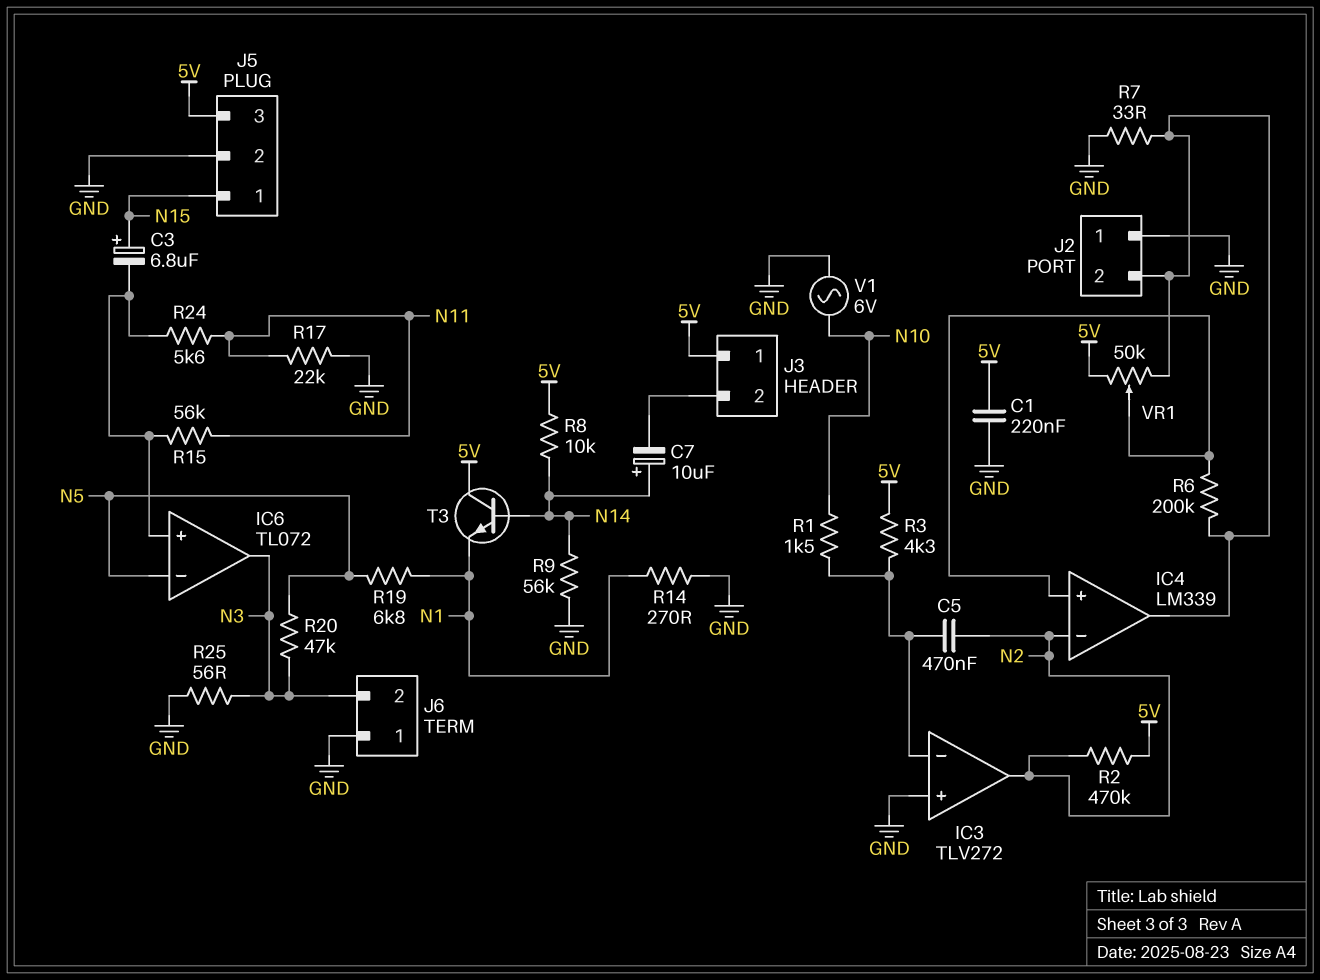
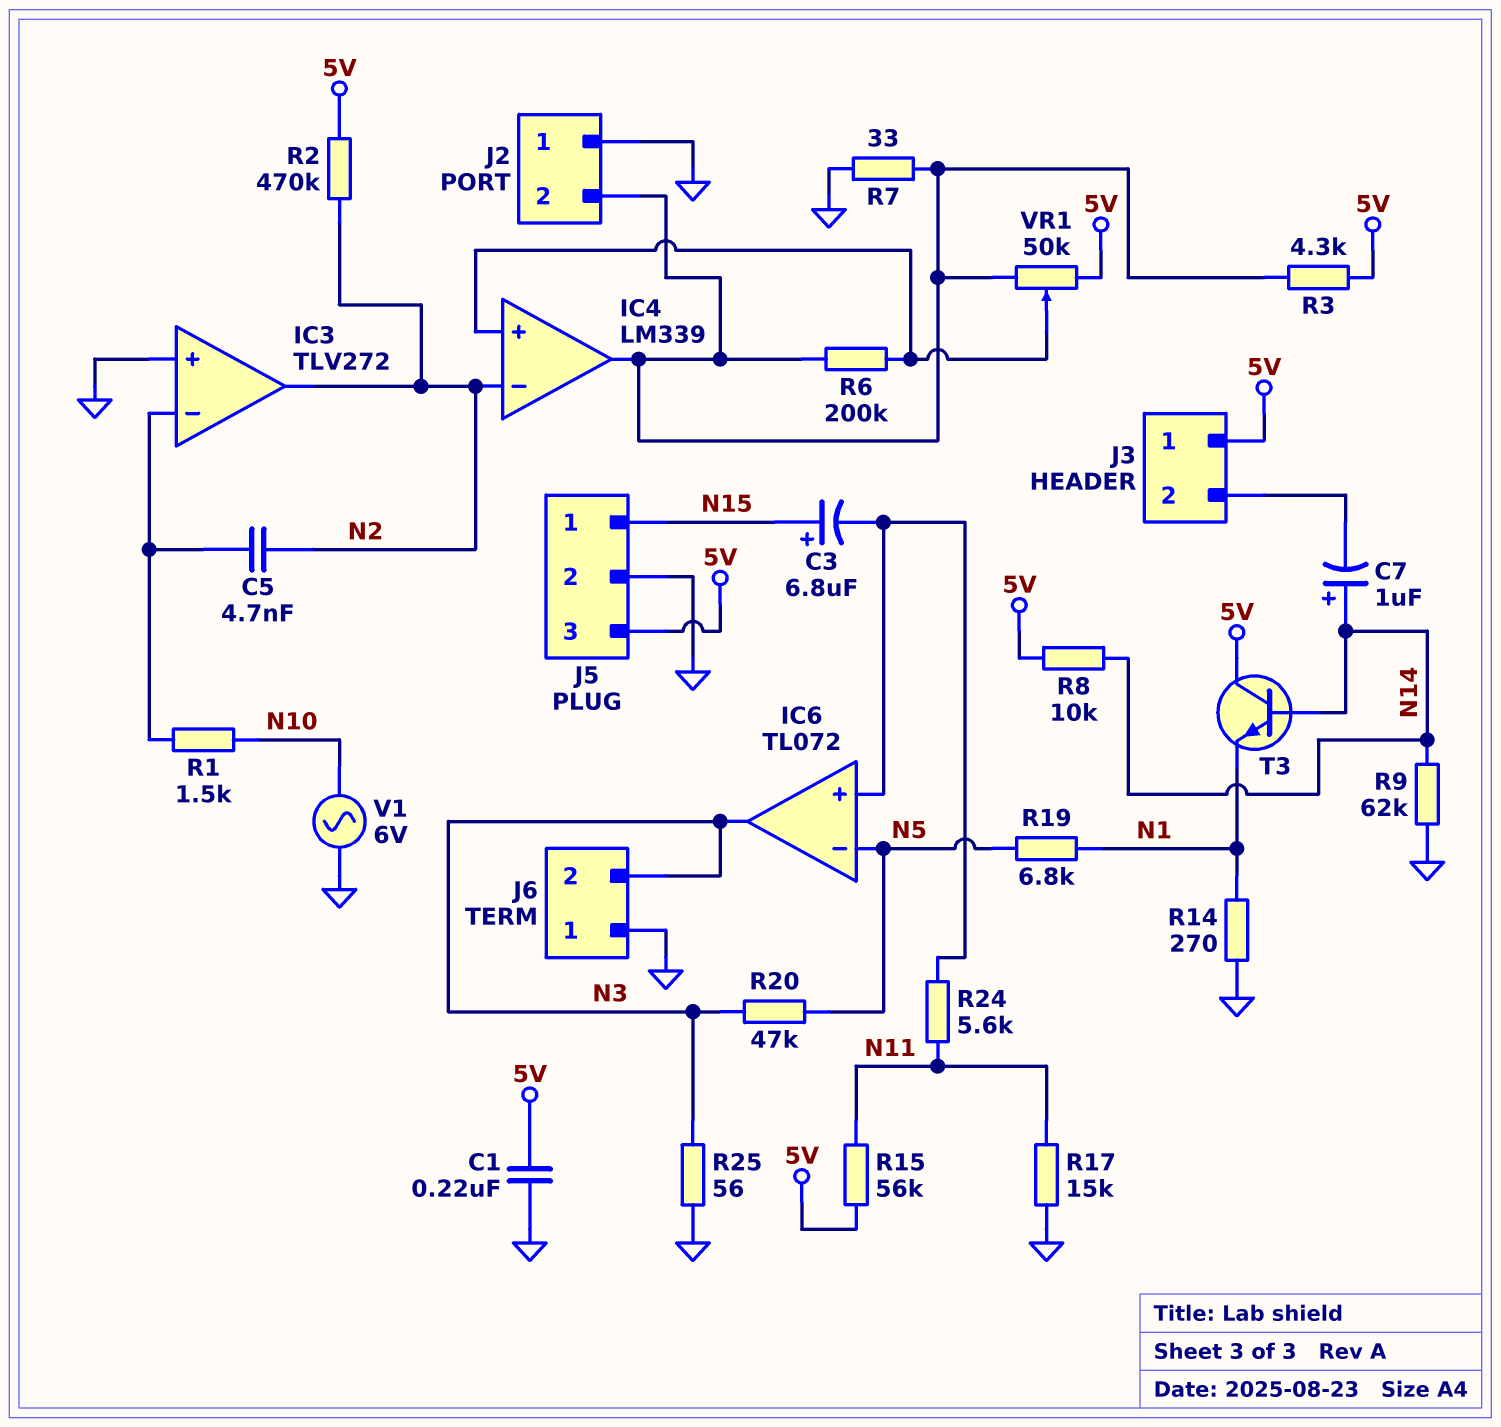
C5: 470nF (IC3/in-, N2) -> 4.7nF (IC3/in-, N2)
C7: 10uF (plus N14, minus J3/2) -> 1uF (plus N14, minus J3/2)
R3: 4.3k (5V, IC3/in-) -> 4.3k (5V, IC4/out)
R9: 56k (GND, N14) -> 62k (GND, N14)
R15: 56k (IC6/in+, N11) -> 56k (5V, N11)
R17: 22k (GND, N11) -> 15k (GND, N11)

